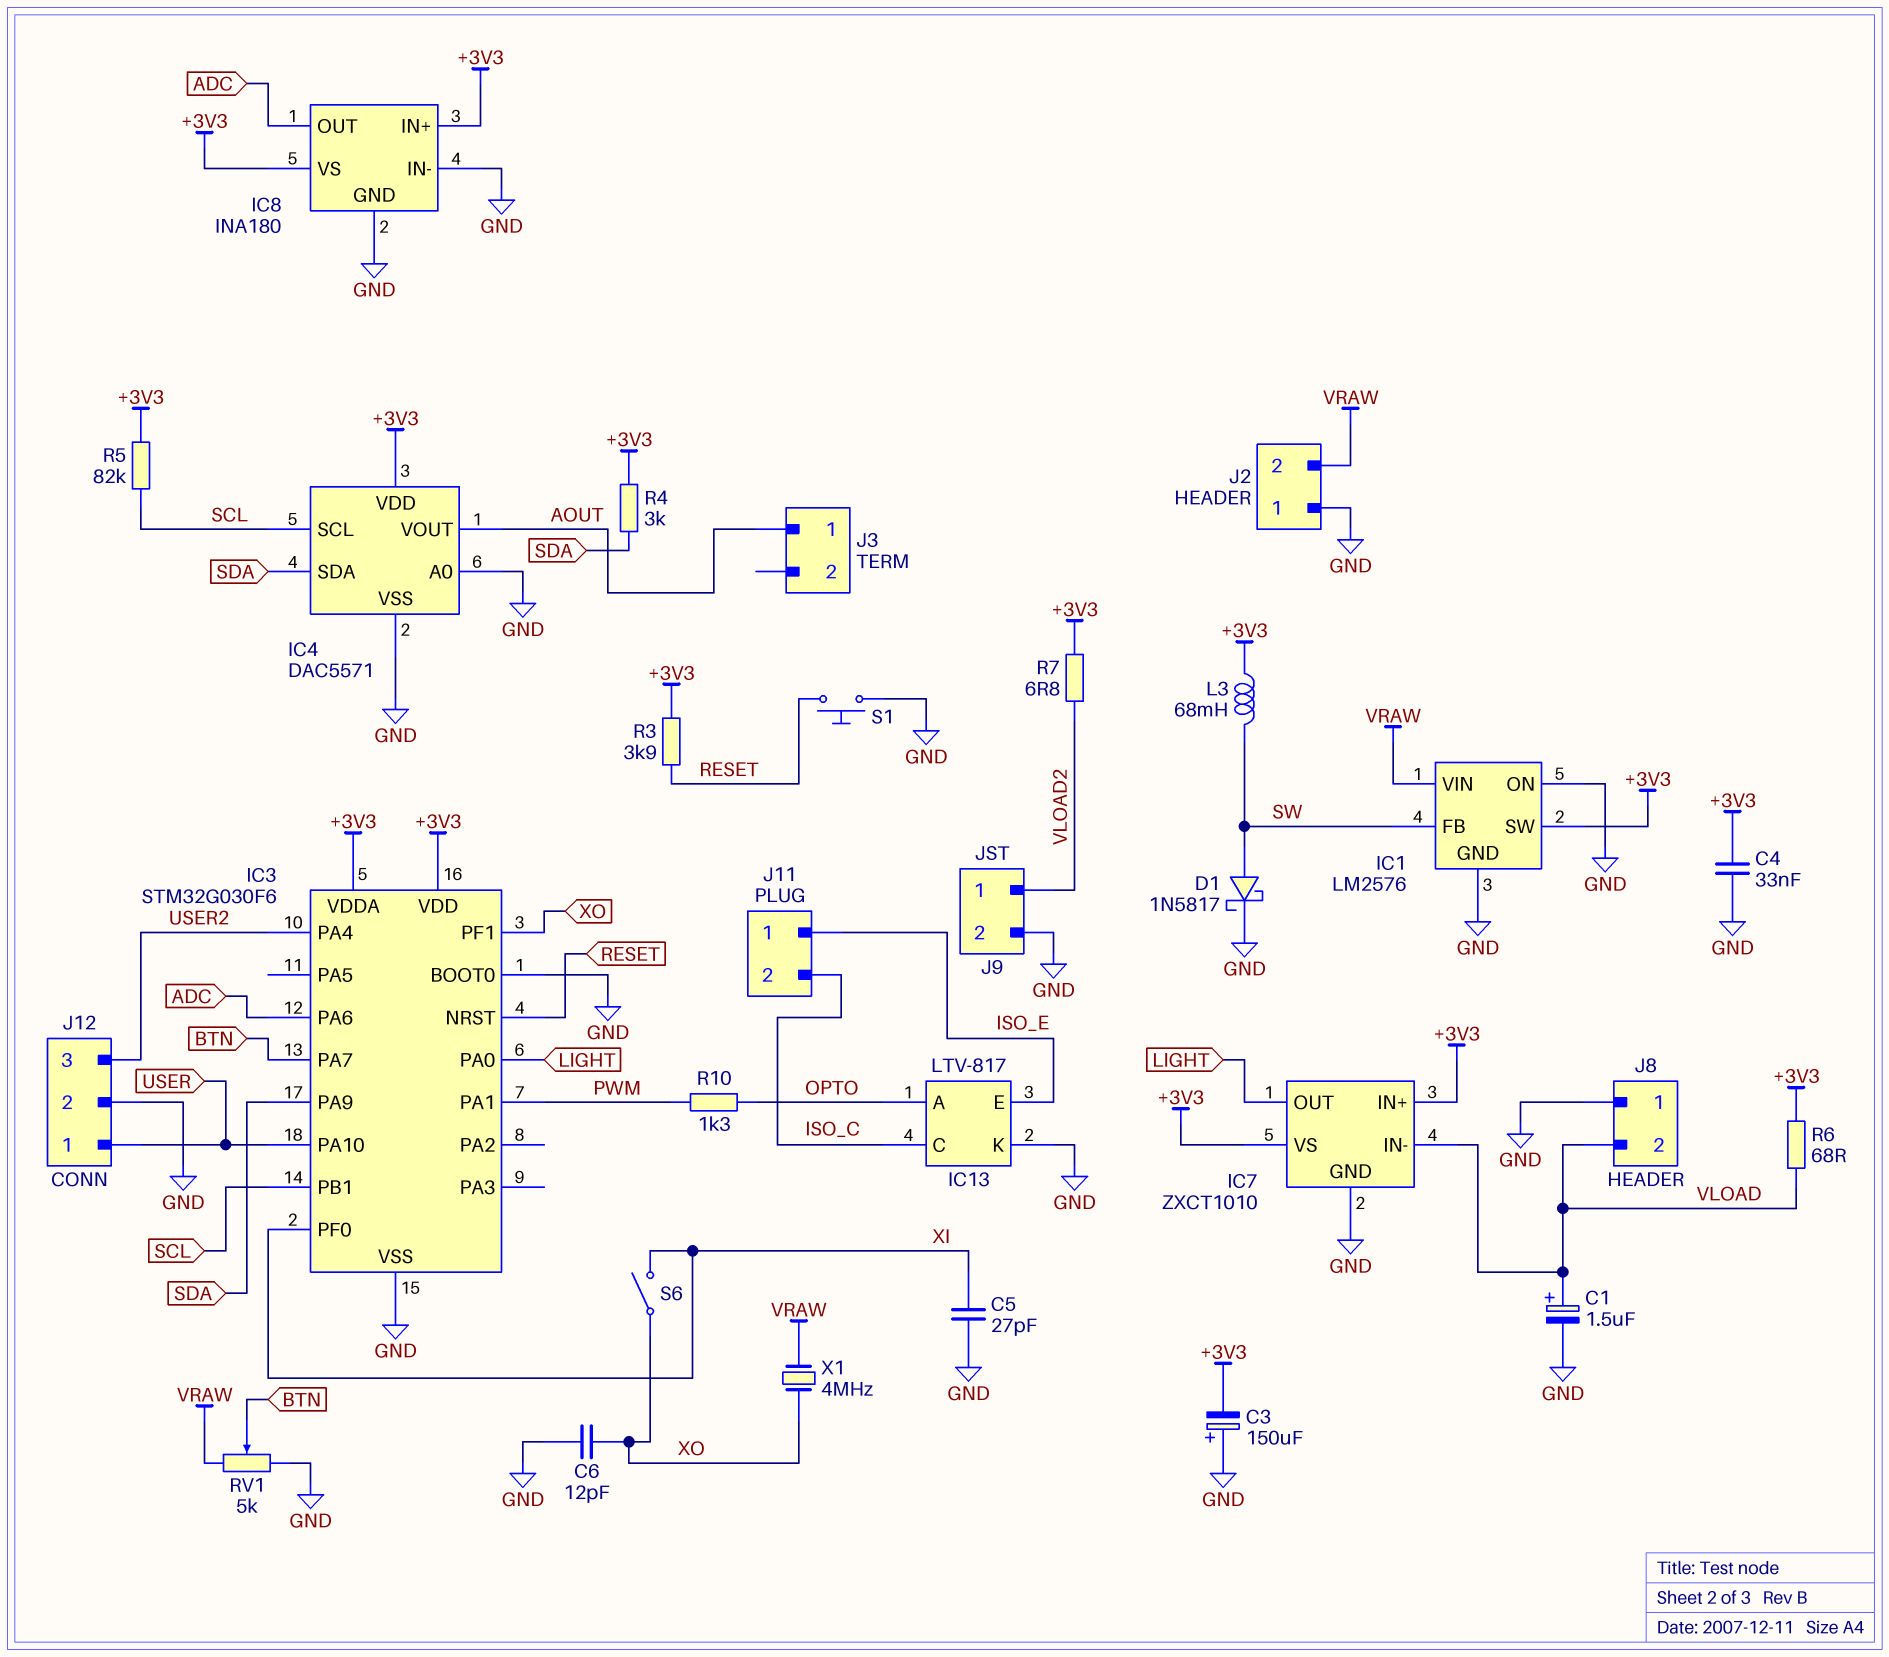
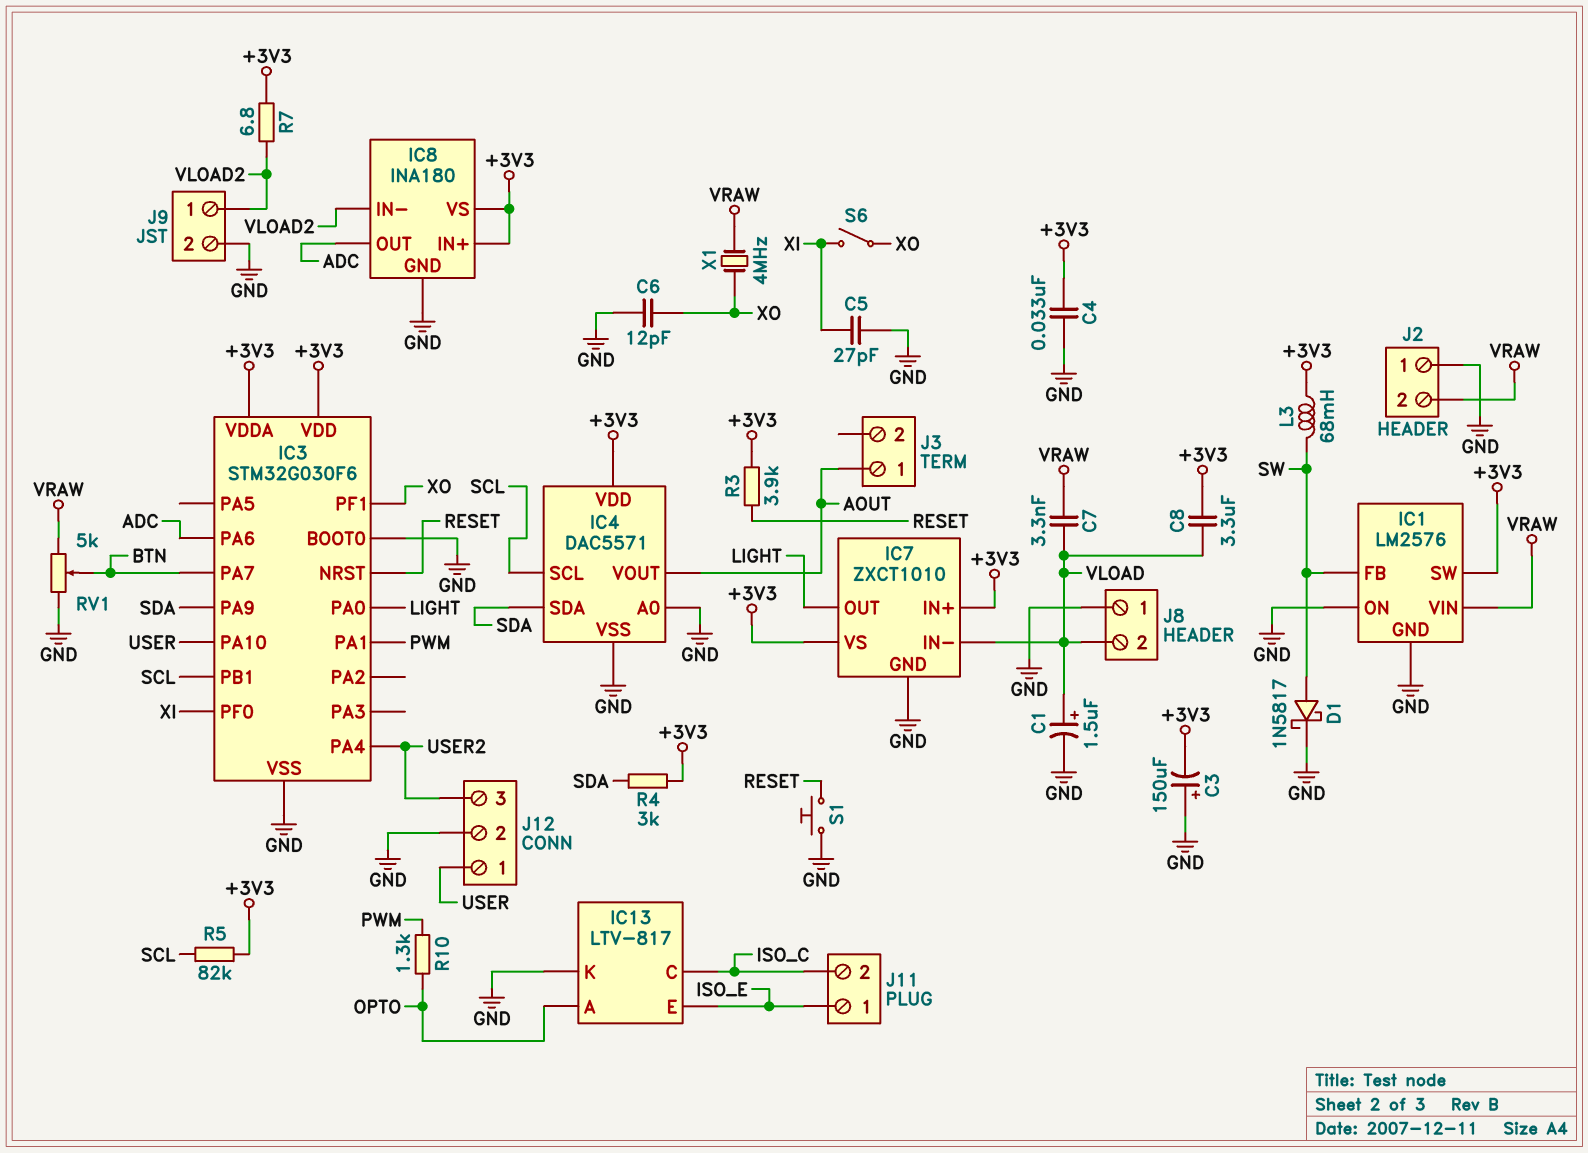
C7: none -> 3.3nF (VLOAD, VRAW)
C8: none -> 3.3uF (+3V3, VLOAD)
IC8 pin IN-: GND -> VLOAD2
R6: 68 (+3V3, VLOAD) -> none

